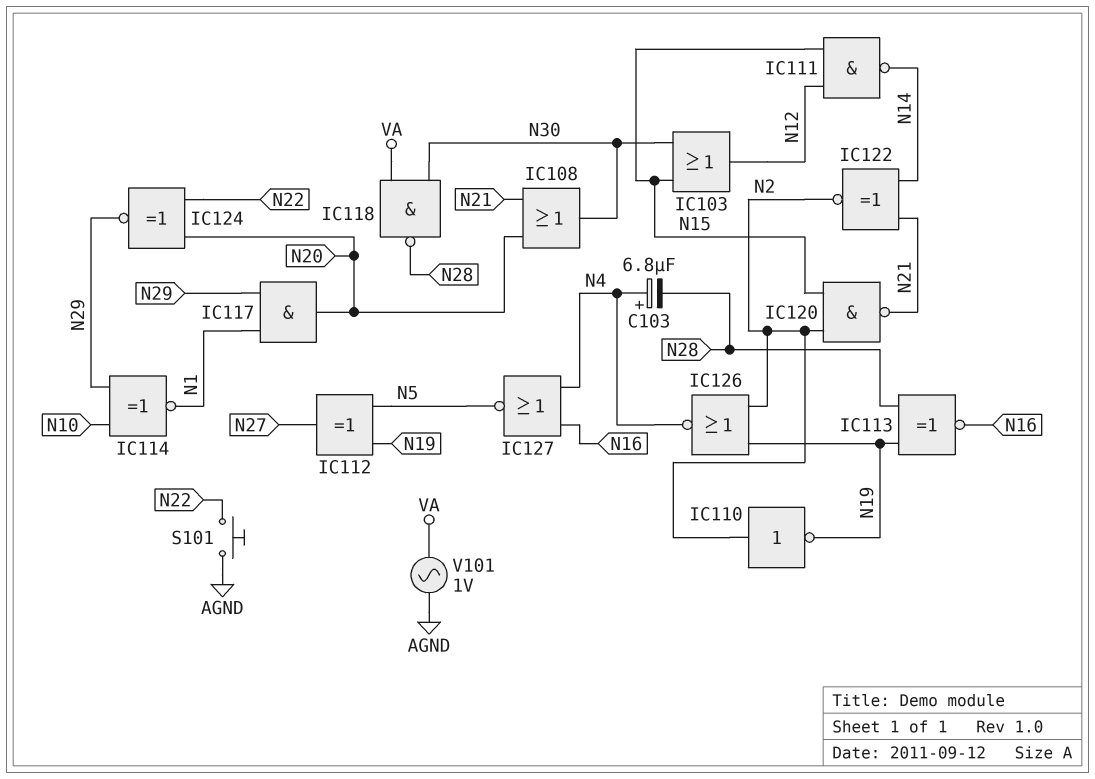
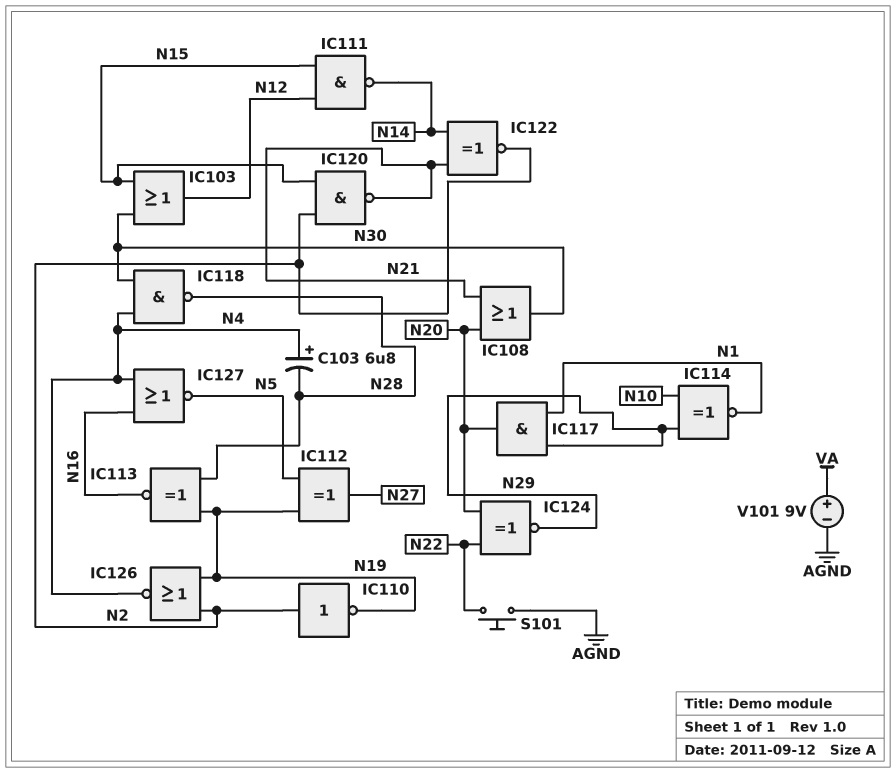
IC118: NAND (in N30, in VA, out N28) -> NAND (in N4, in N30, out N28)
V101: AC 1V (AGND, VA) -> 9V (plus VA, minus AGND)

